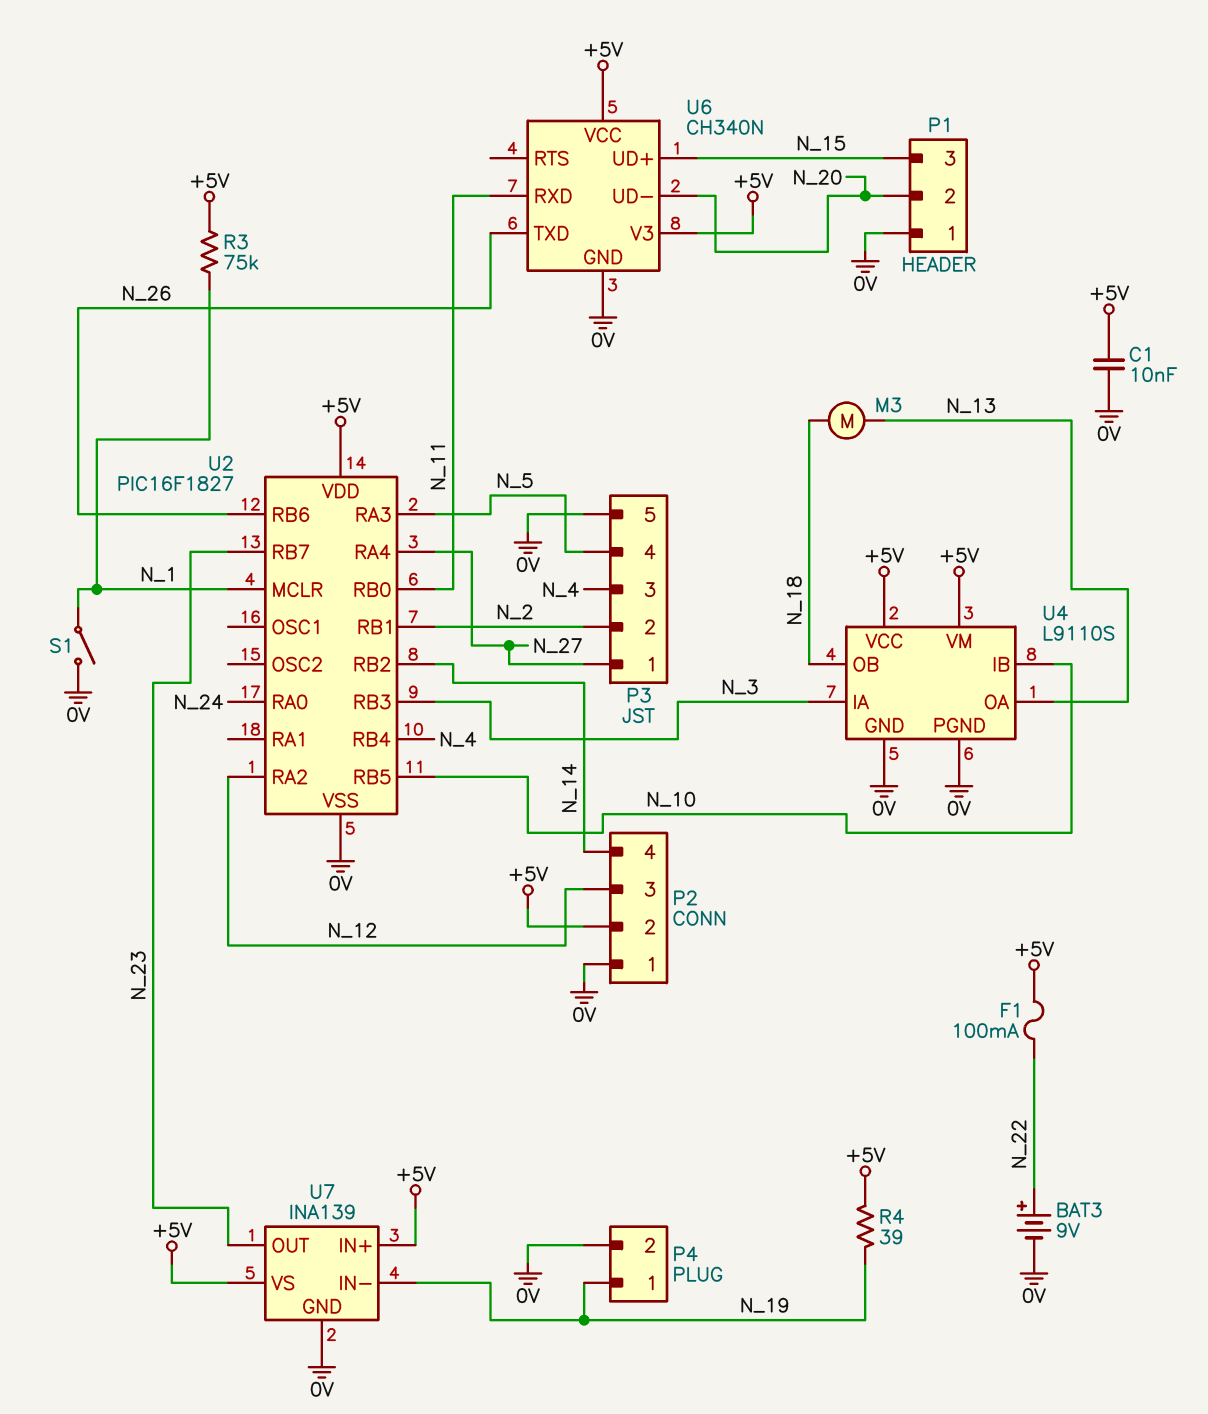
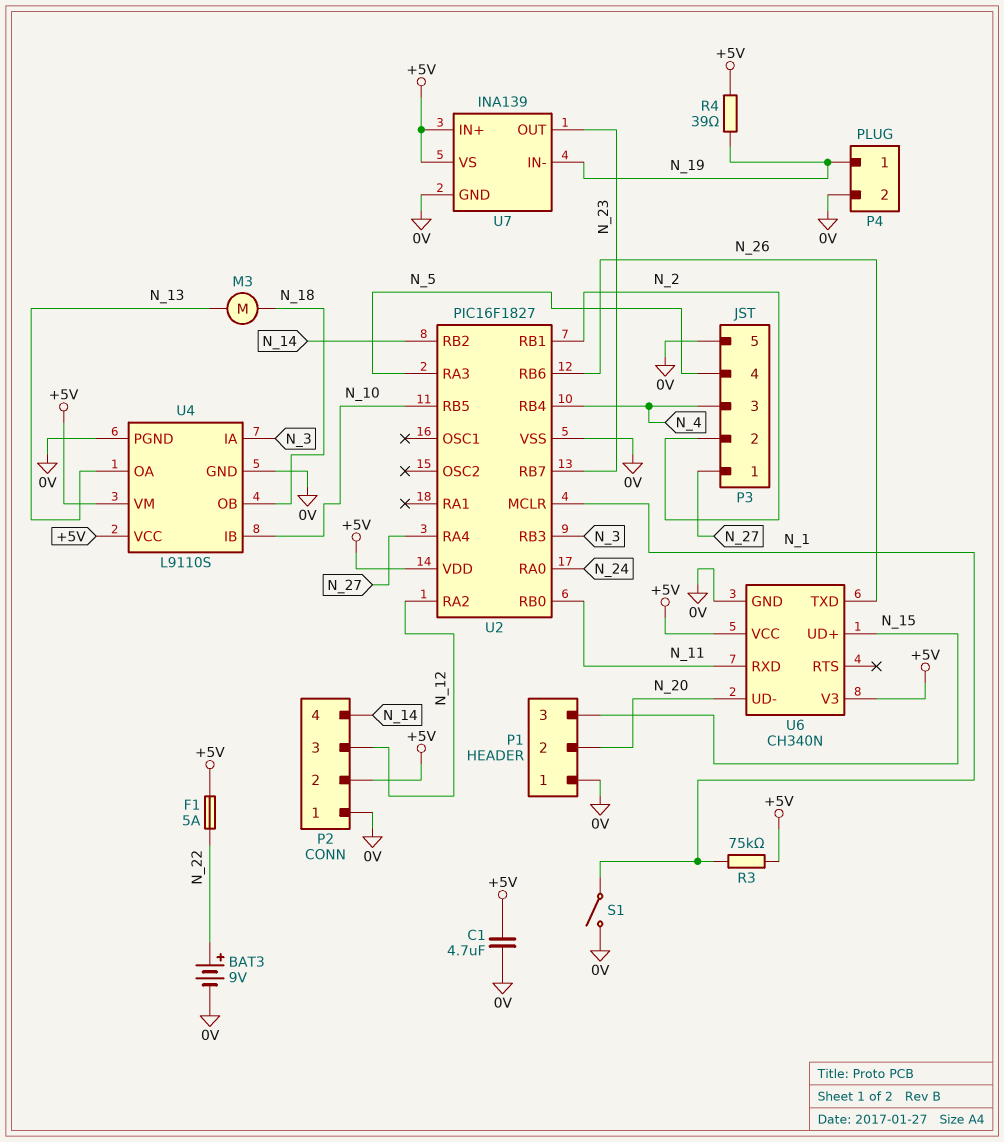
C1: 10nF (+5V, 0V) -> 4.7uF (+5V, 0V)
F1: 100mA (+5V, N_22) -> 5A (+5V, N_22)

